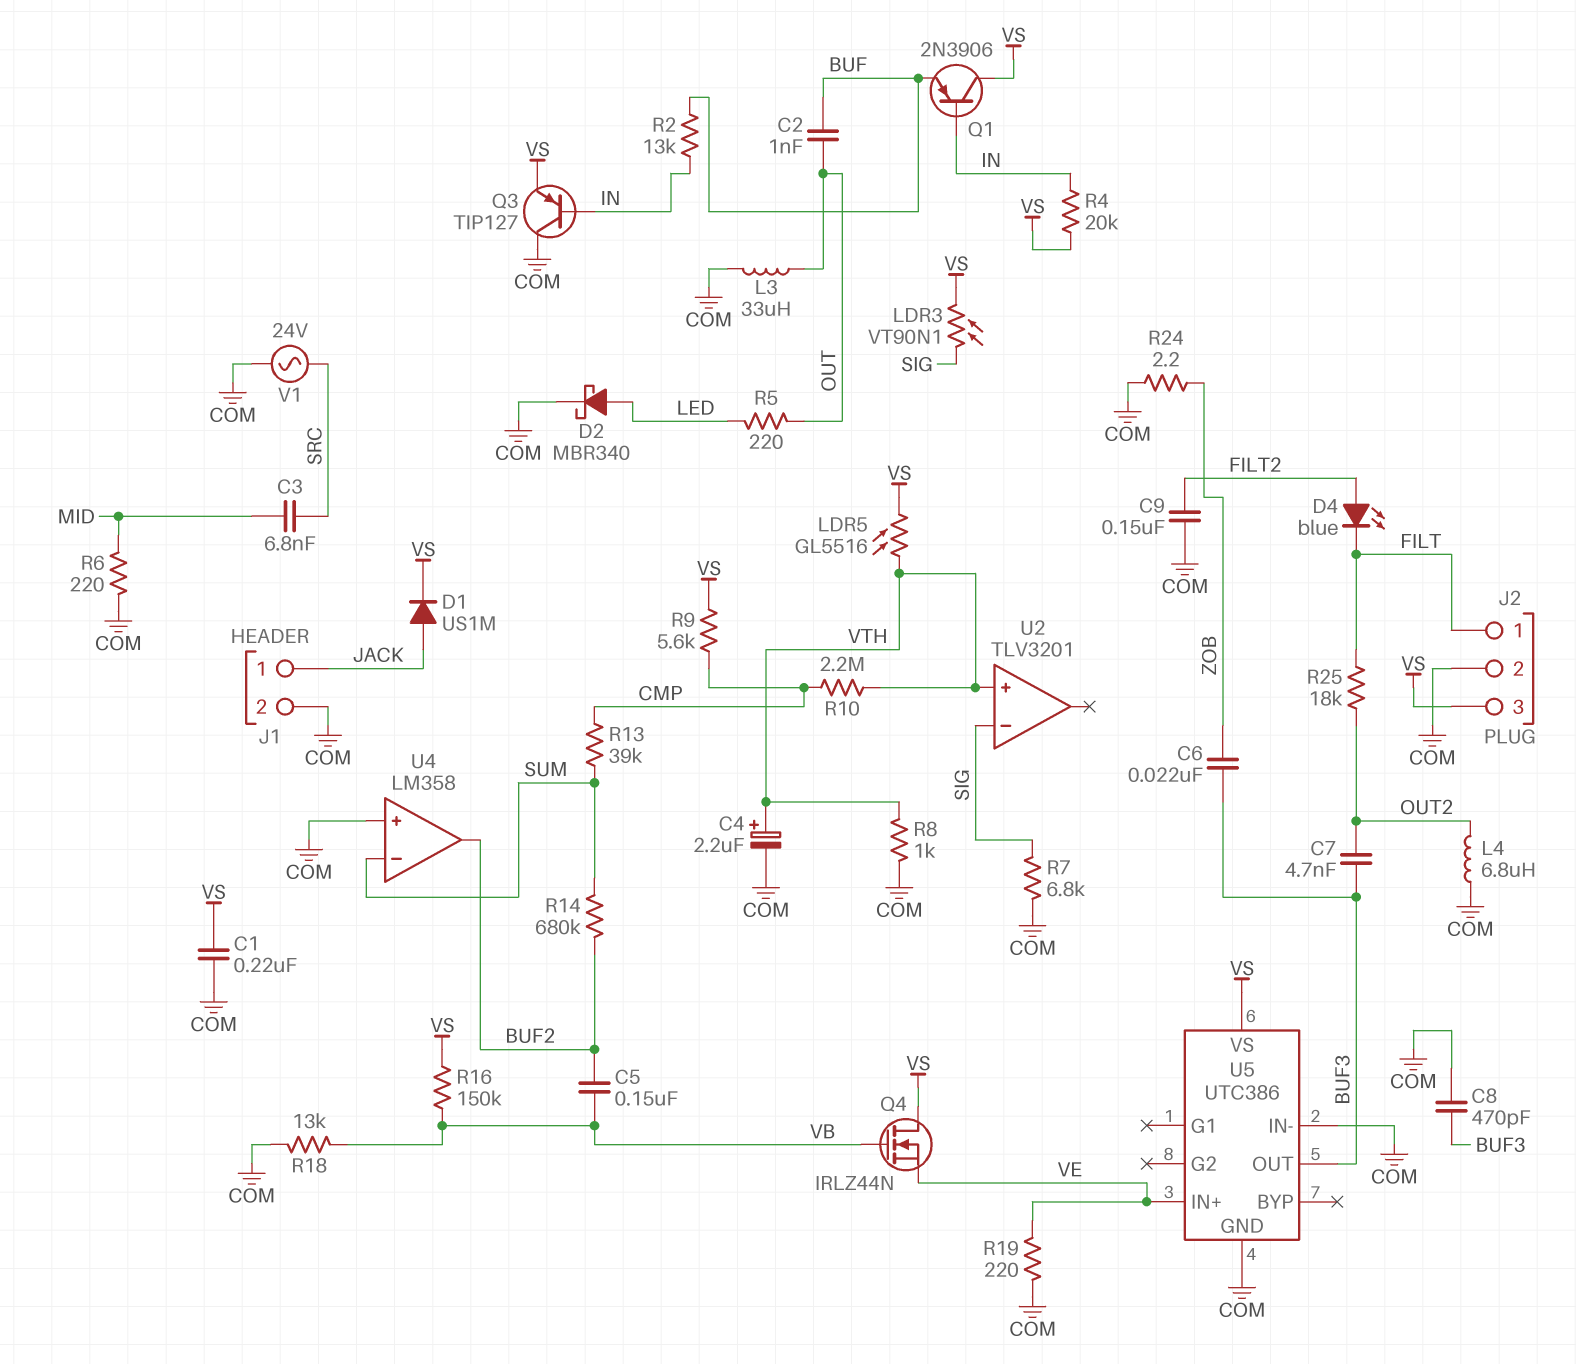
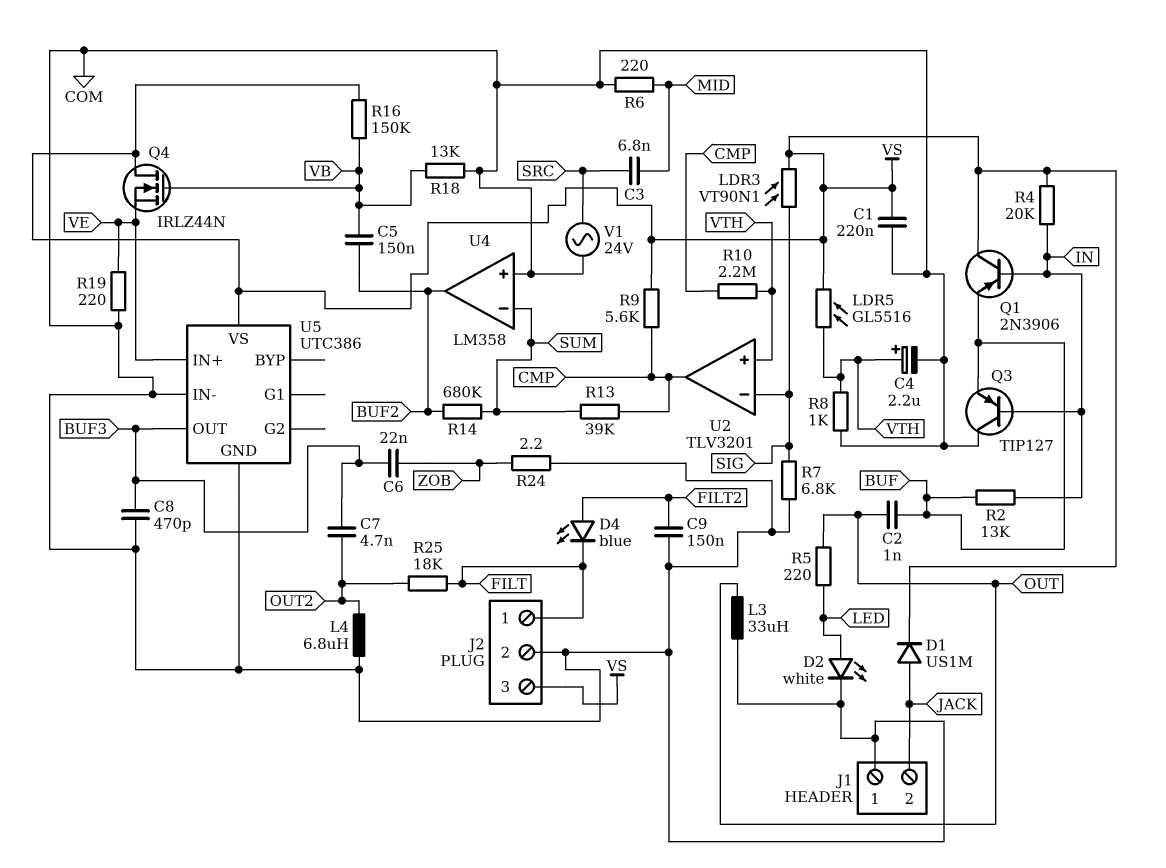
D2: schottky MBR340 (A LED, K COM) -> LED white (A LED, K COM)
J1 pin 1: JACK -> COM
J1 pin 2: COM -> JACK
Q3: PNP TIP127 (B IN, C COM, E VS) -> PNP TIP127 (B IN, C COM, E BUF)
U2 pin out: none -> CMP

